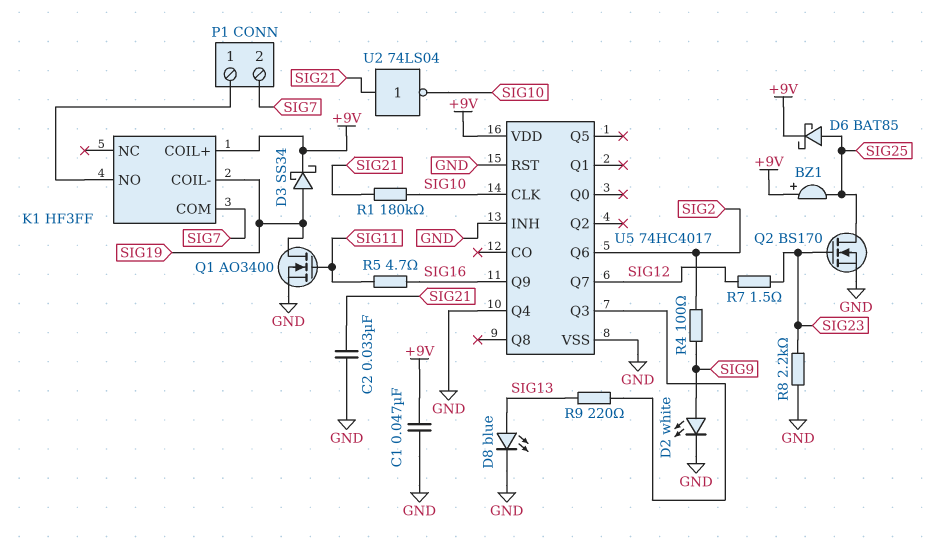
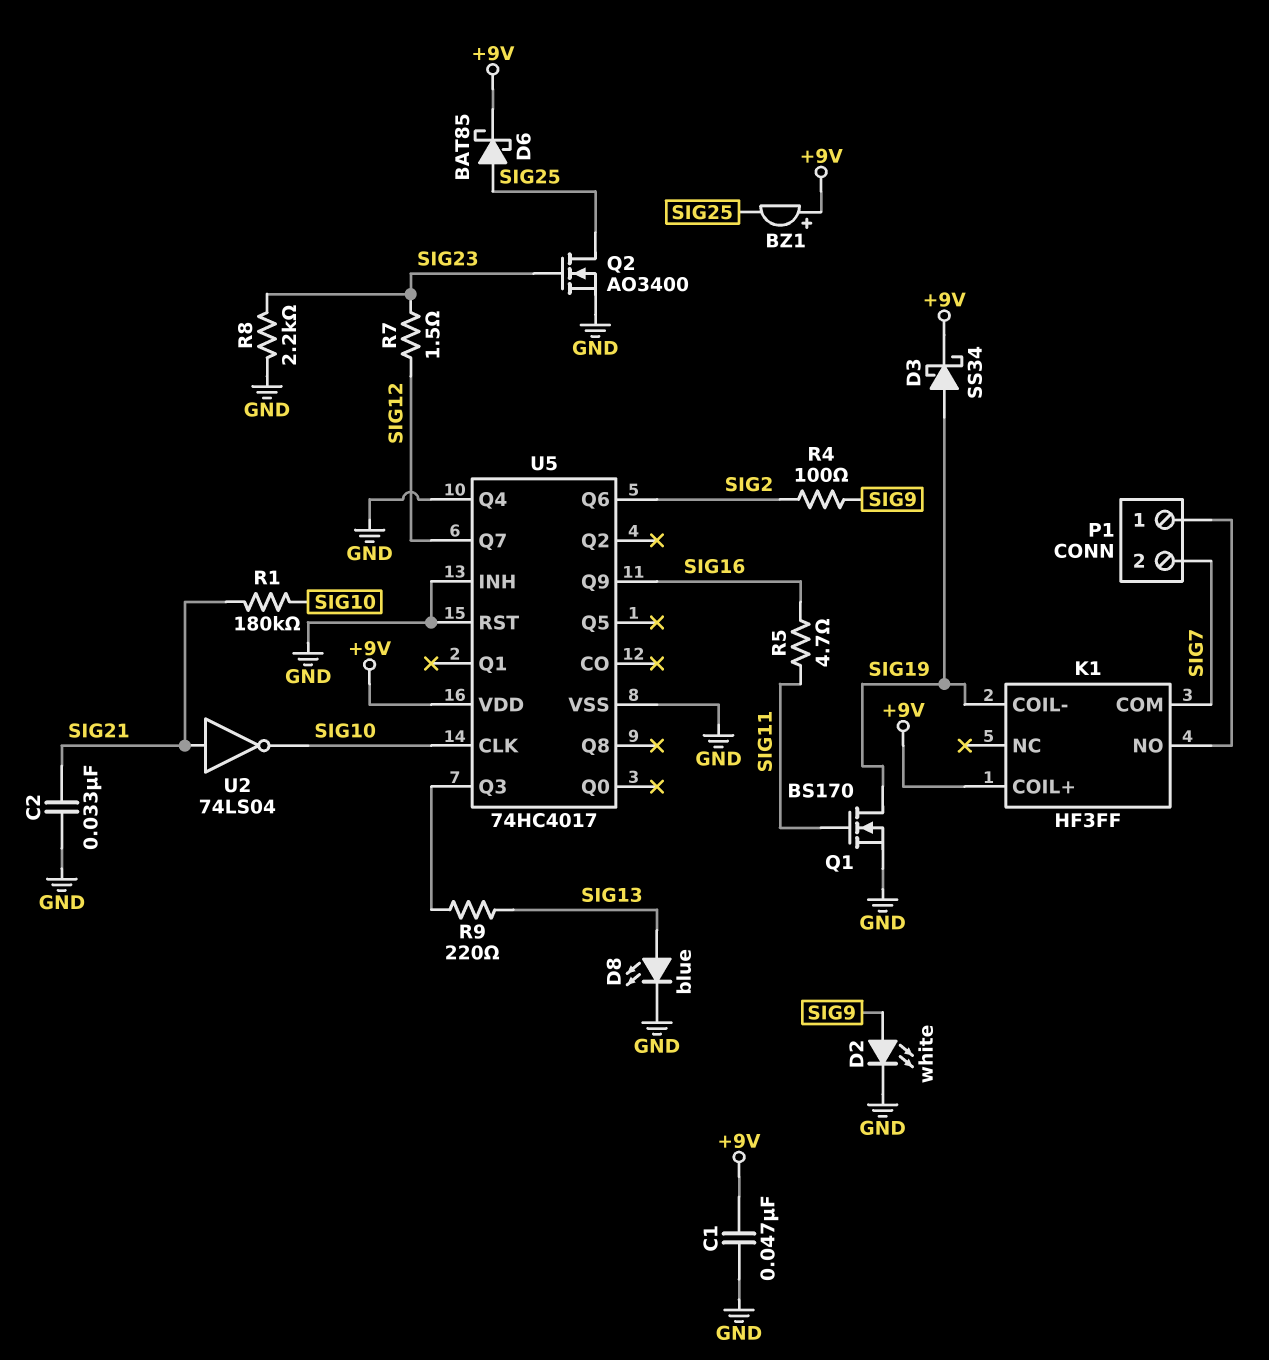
Q1: NMOS AO3400 (G SIG11, D SIG19, S GND) -> NMOS BS170 (G SIG11, D SIG19, S GND)
Q2: NMOS BS170 (G SIG23, D SIG25, S GND) -> NMOS AO3400 (G SIG23, D SIG25, S GND)

